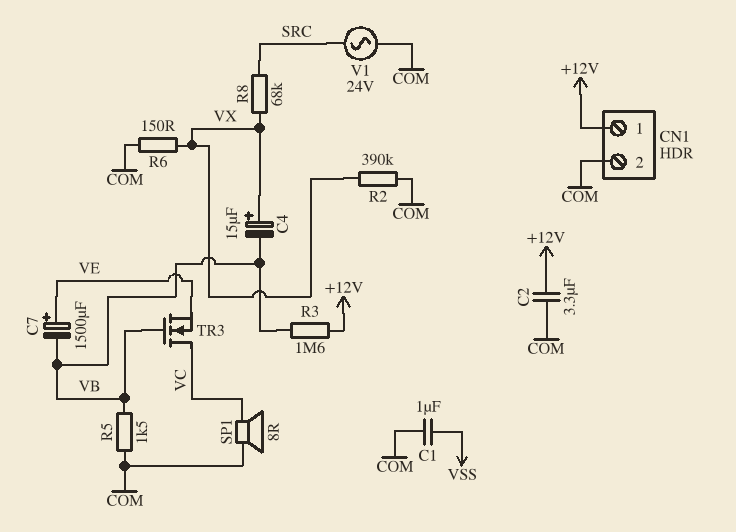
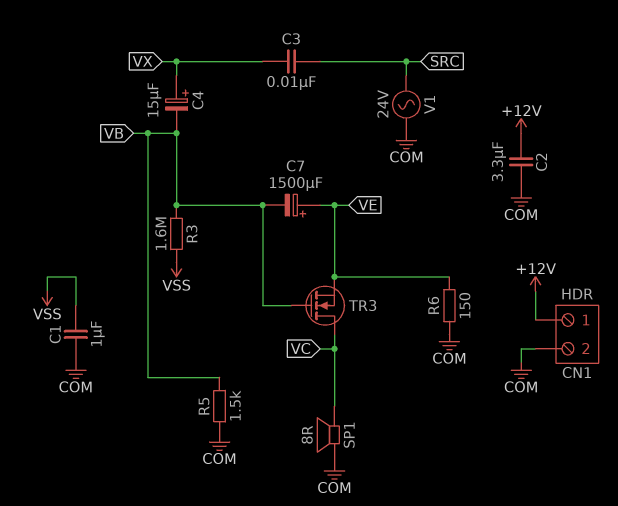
C3: none -> 10nF (SRC, VX)
R2: 390k (COM, VX) -> none
R3: 1.6M (+12V, VB) -> 1.6M (VB, VSS)
R6: 150 (COM, VX) -> 150 (COM, VE)
R8: 68k (SRC, VX) -> none

